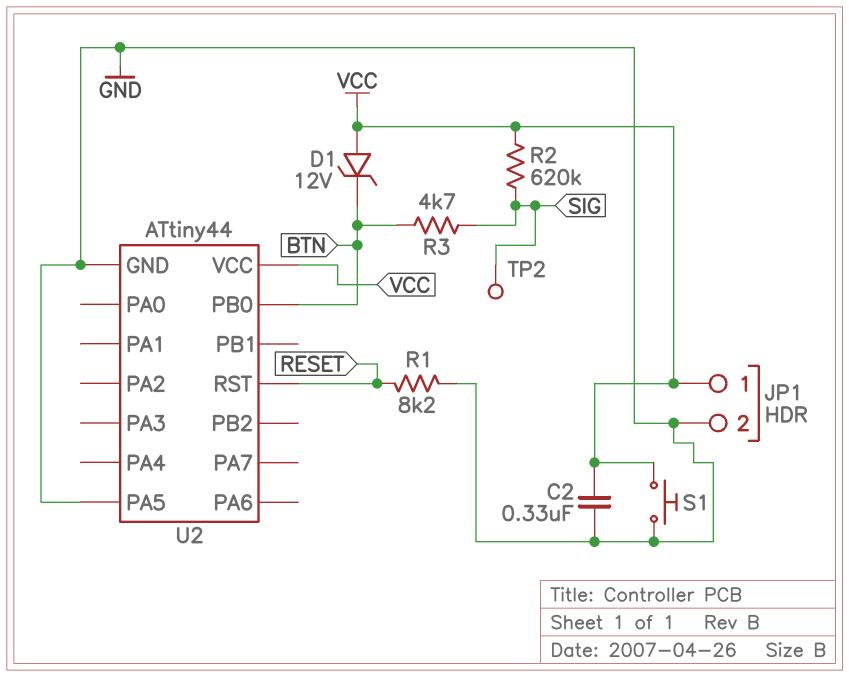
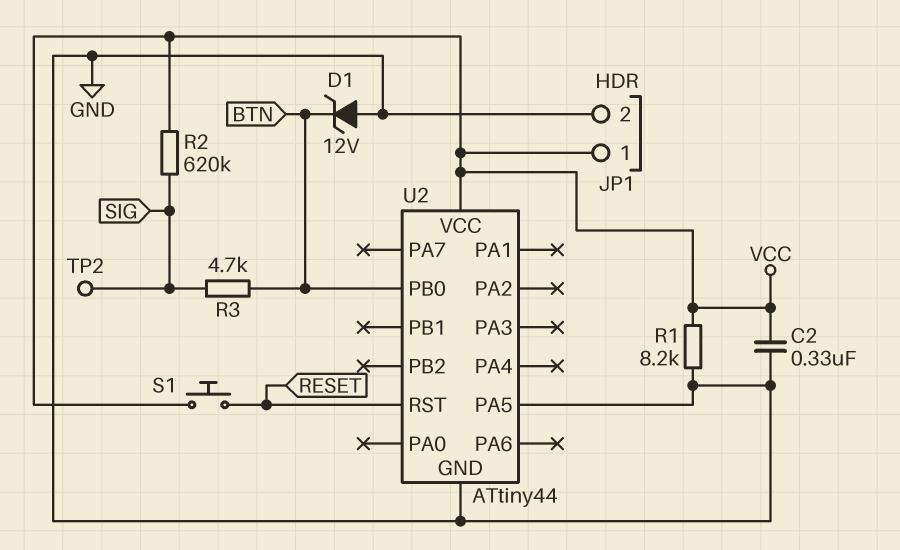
D1: zener 12V (A VCC, K BTN) -> zener 12V (A GND, K BTN)
R1: 8.2k (GND, RESET) -> 8.2k (GND, VCC)
S1: button (GND, VCC) -> button (RESET, VCC)

